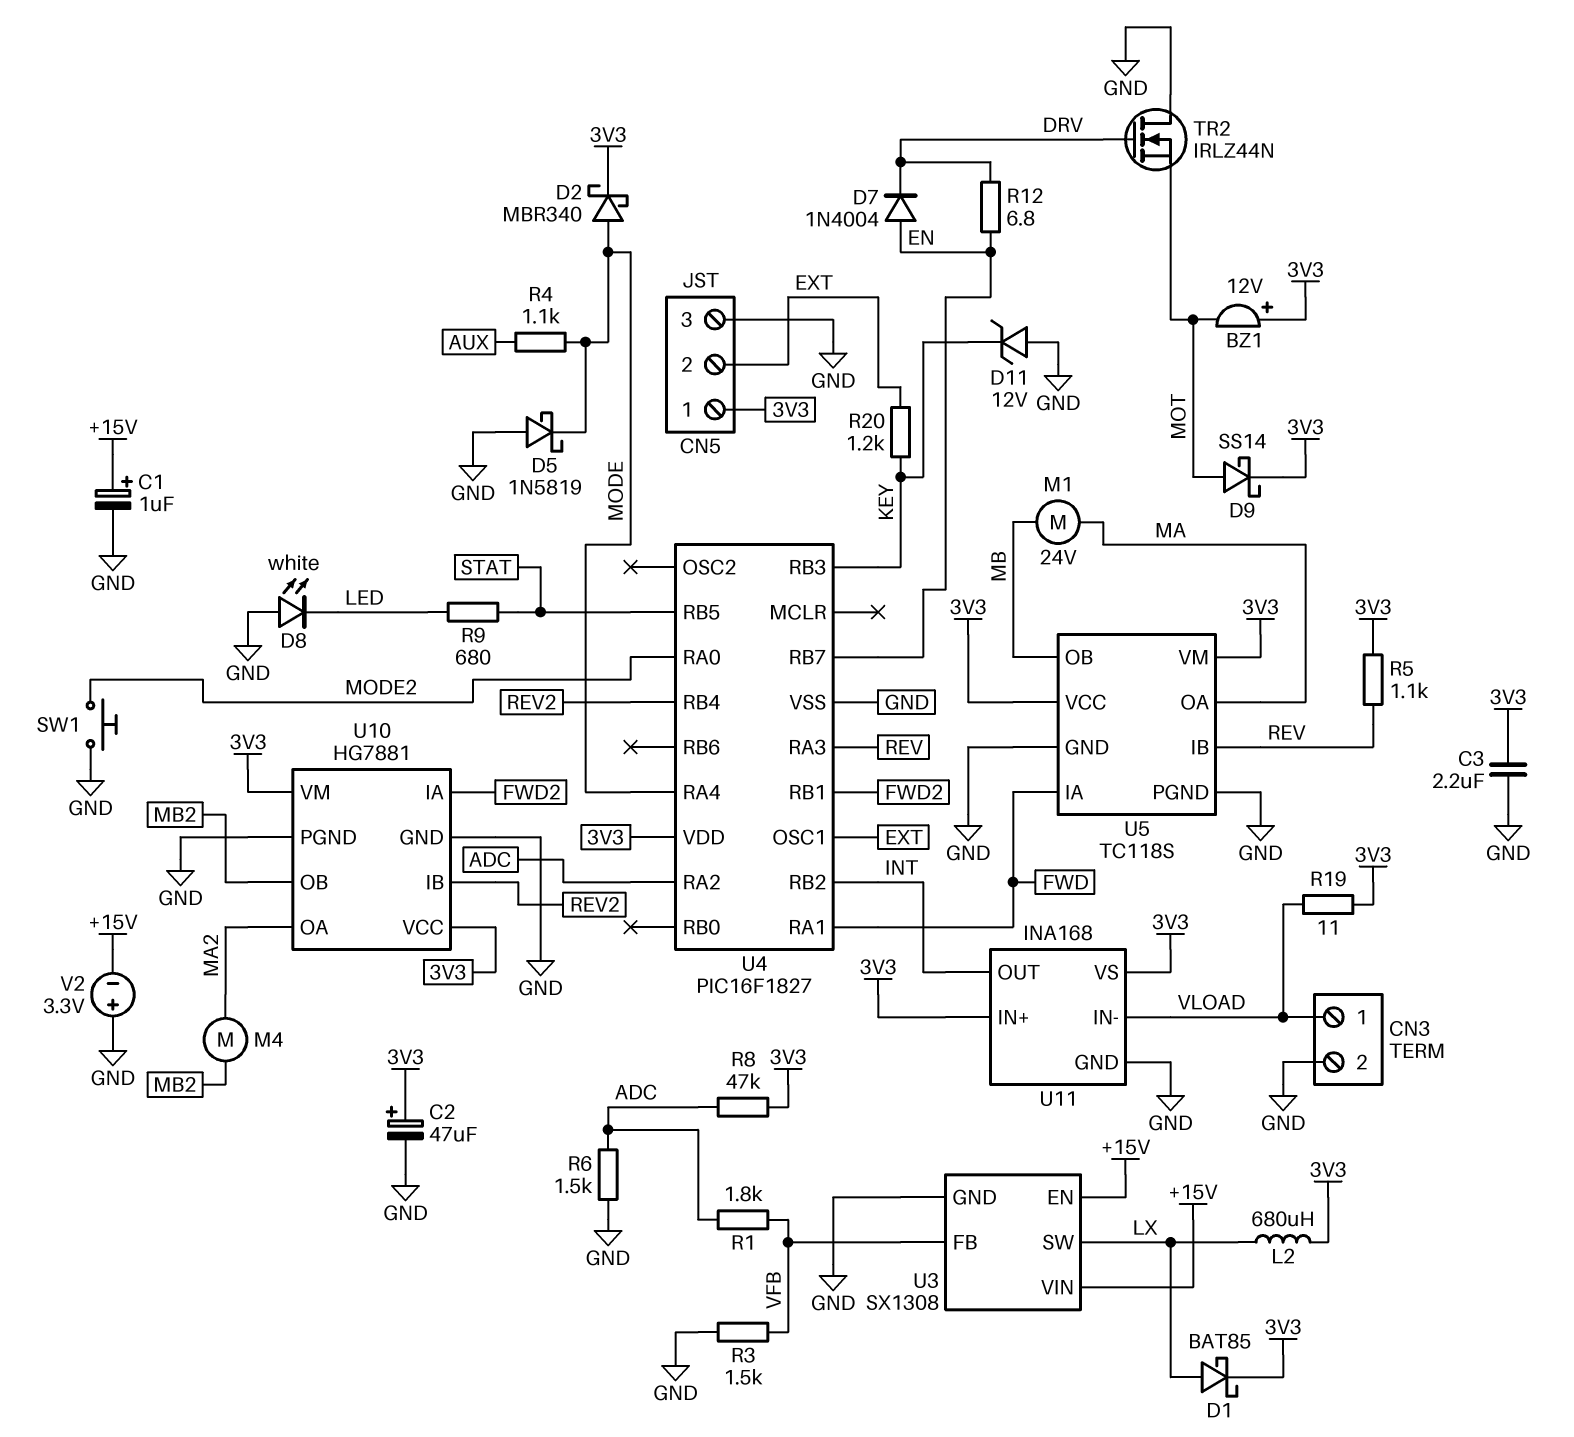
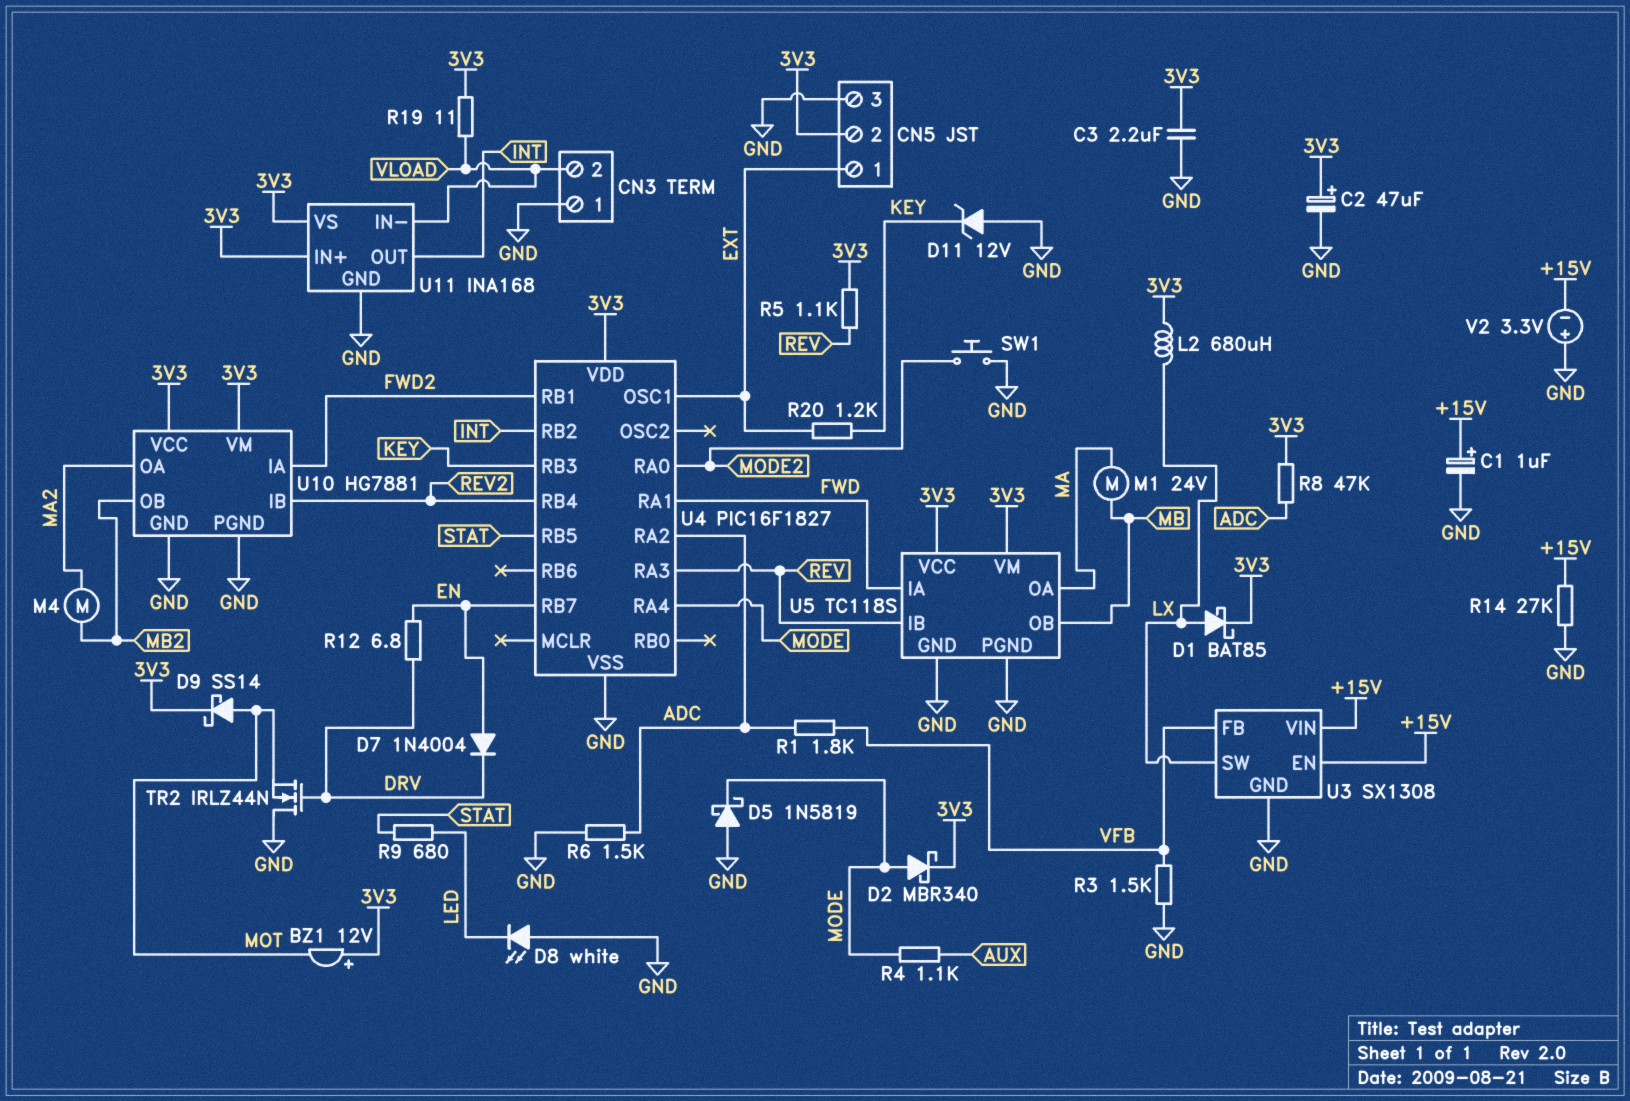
CN3 pin 1: VLOAD -> GND
CN3 pin 2: GND -> VLOAD
CN5 pin 1: 3V3 -> EXT
CN5 pin 2: EXT -> 3V3
R14: none -> 27k (+15V, GND)

